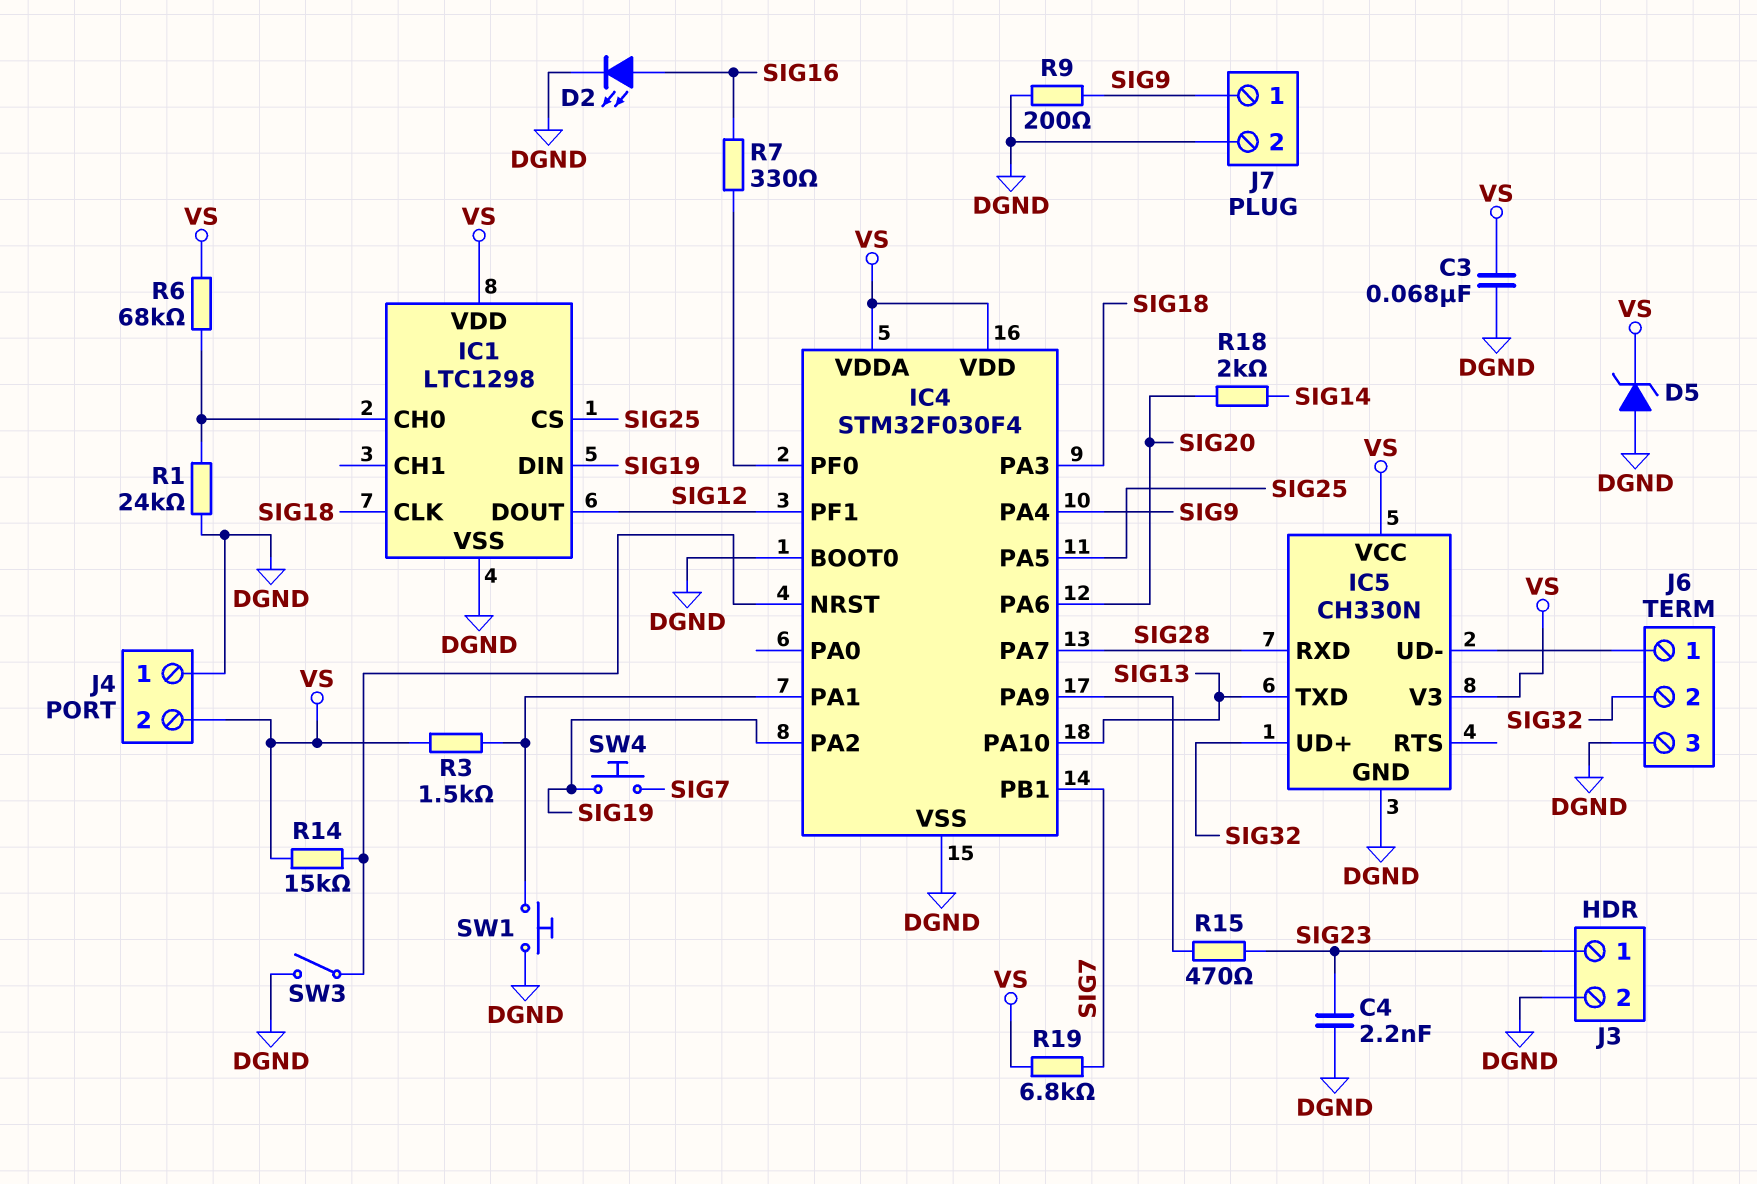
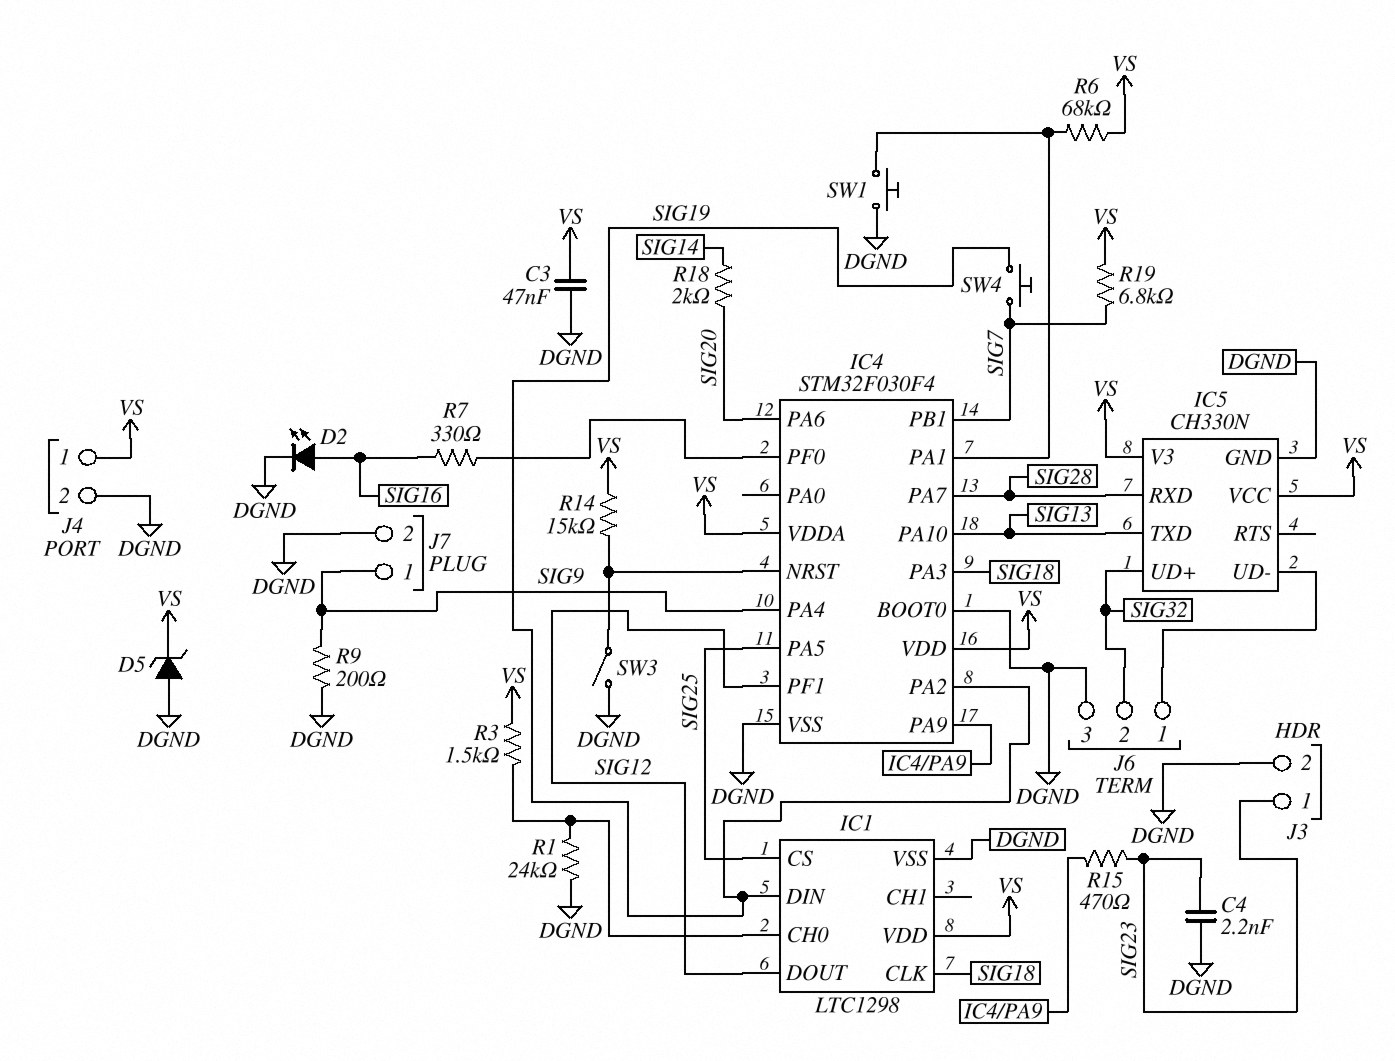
C3: 68nF (DGND, VS) -> 47nF (DGND, VS)
J4 pin 1: DGND -> VS
J4 pin 2: VS -> DGND
R3: 1.5k (IC4/PA1, VS) -> 1.5k (IC1/CH0, VS)
R6: 68k (IC1/CH0, VS) -> 68k (IC4/PA1, VS)

